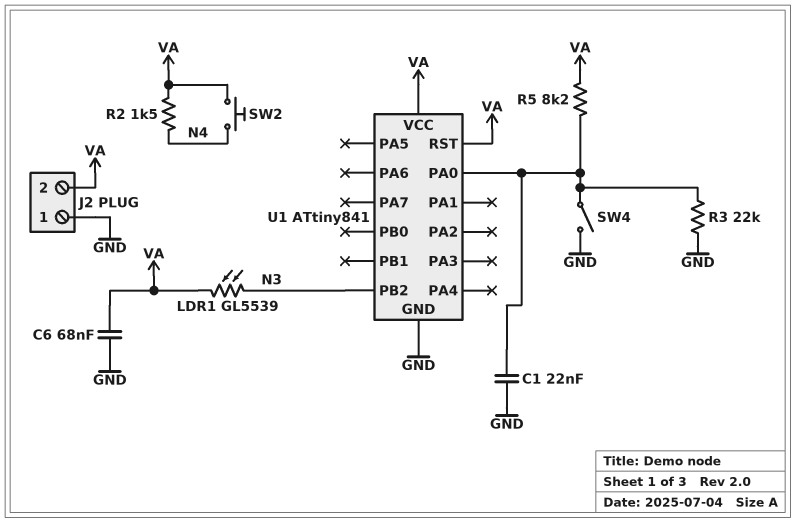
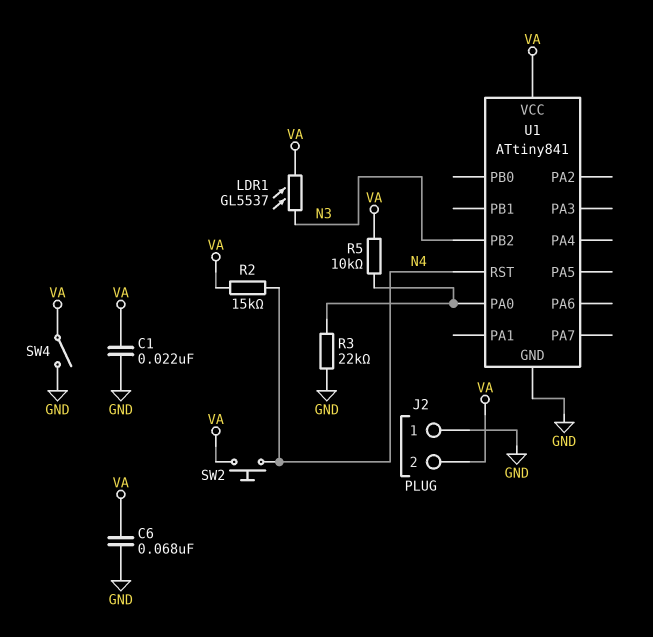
C1: 22nF (GND, U1/PA0) -> 22nF (GND, VA)
LDR1: GL5539 (N3, VA) -> GL5537 (N3, VA)
R2: 1.5k (N4, VA) -> 15k (N4, VA)
R5: 8.2k (U1/PA0, VA) -> 10k (U1/PA0, VA)
SW4: switch (GND, U1/PA0) -> switch (GND, VA)
U1 pin RST: VA -> N4

